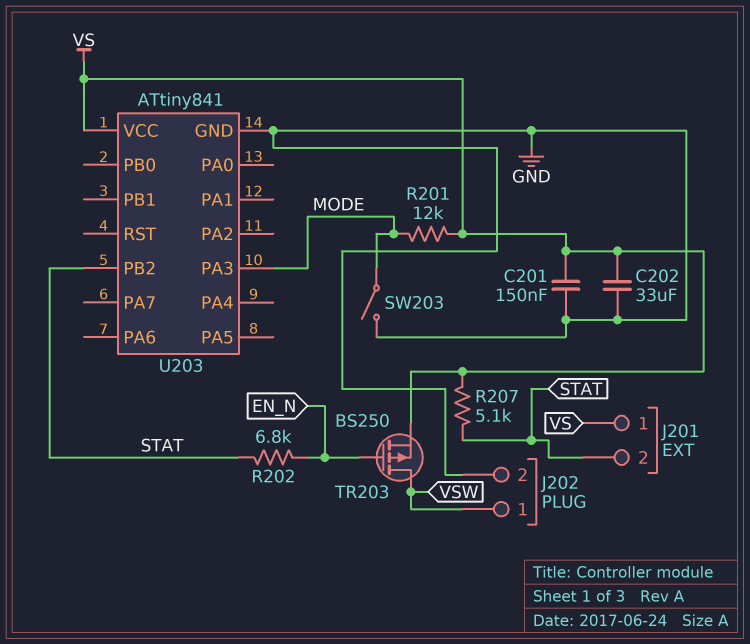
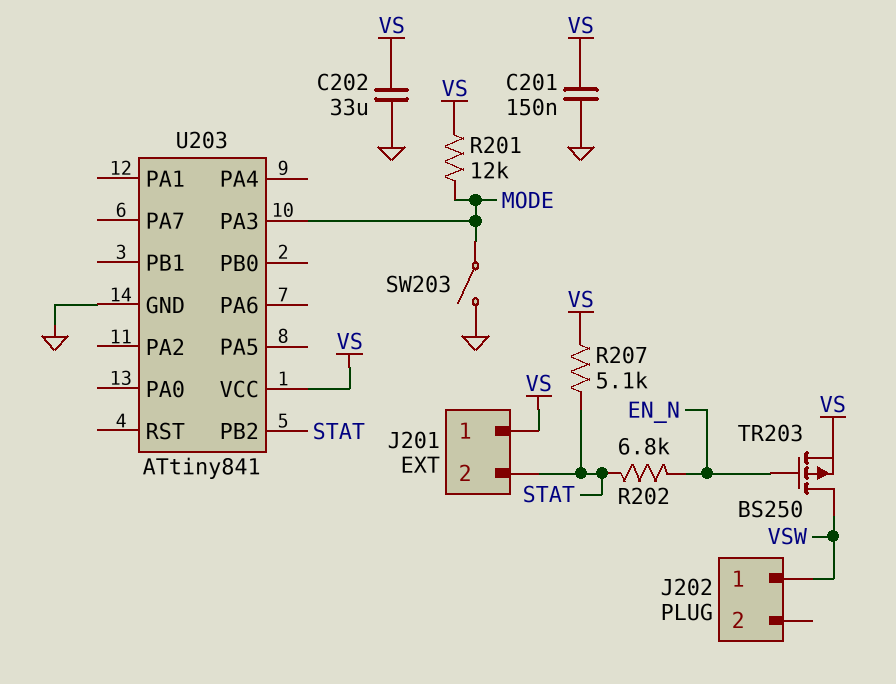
J202 pin 2: GND -> none

